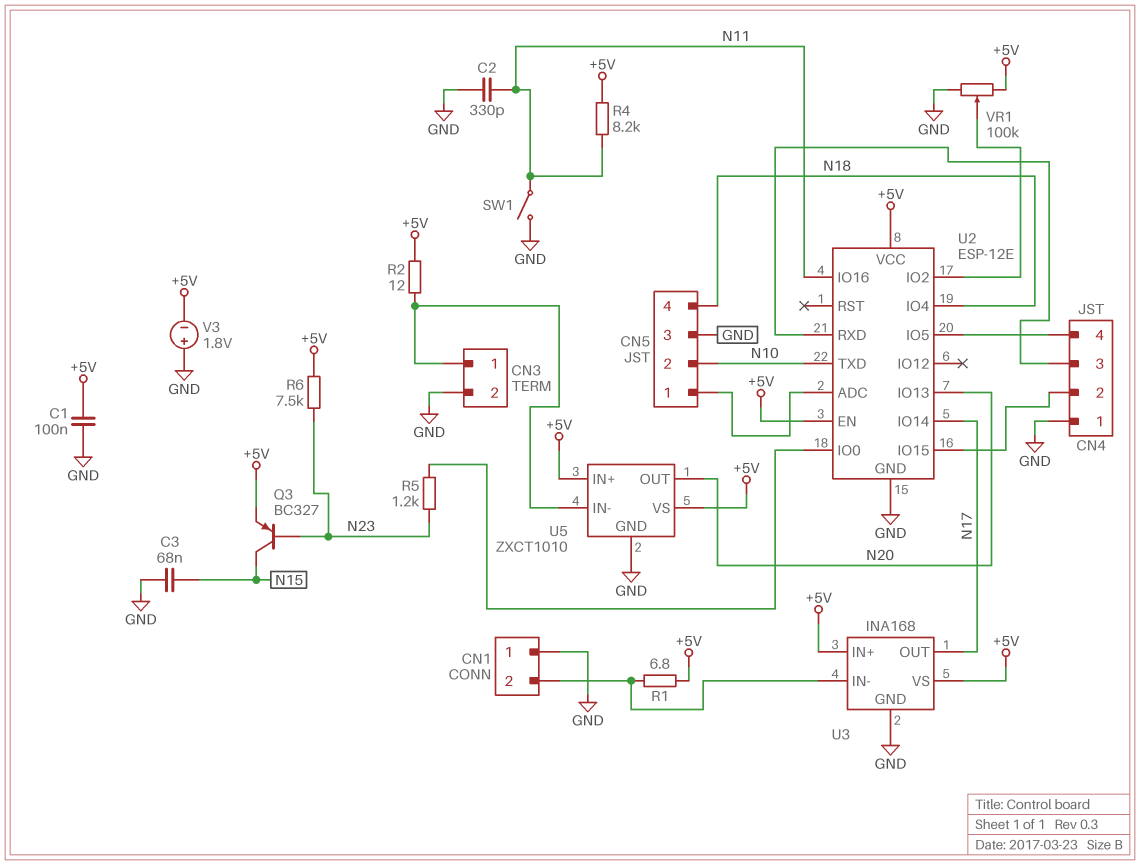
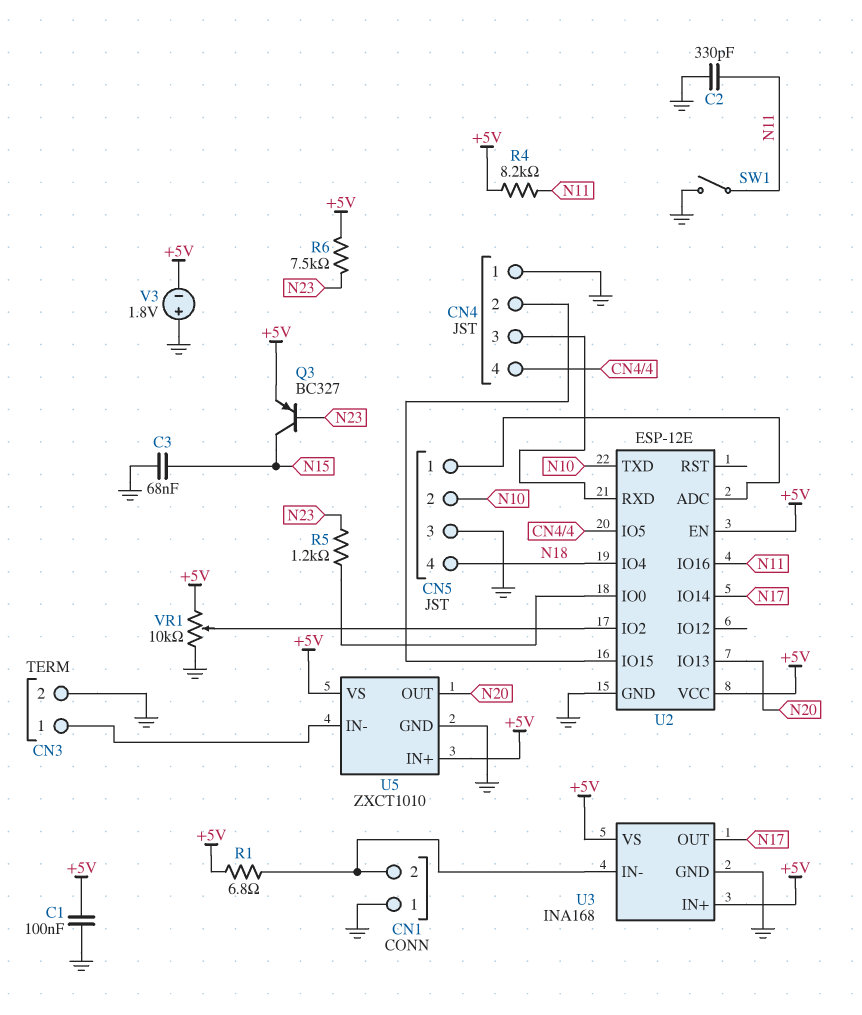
R2: 12 (+5V, CN3/1) -> none
VR1: 100k (+5V, GND, wiper U2/IO2) -> 10k (+5V, GND, wiper U2/IO2)

